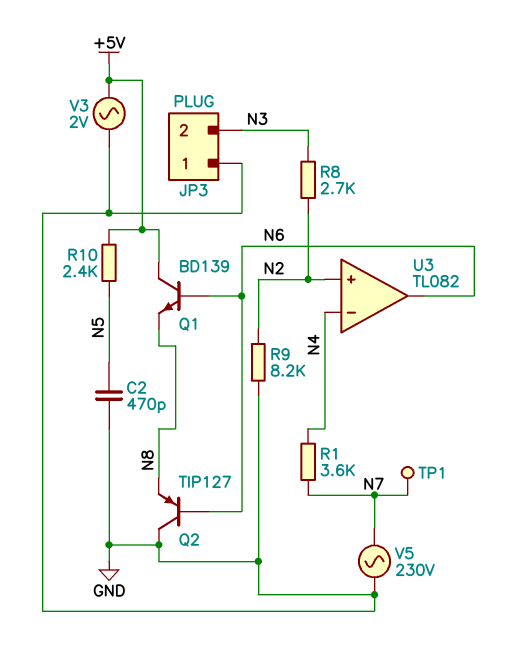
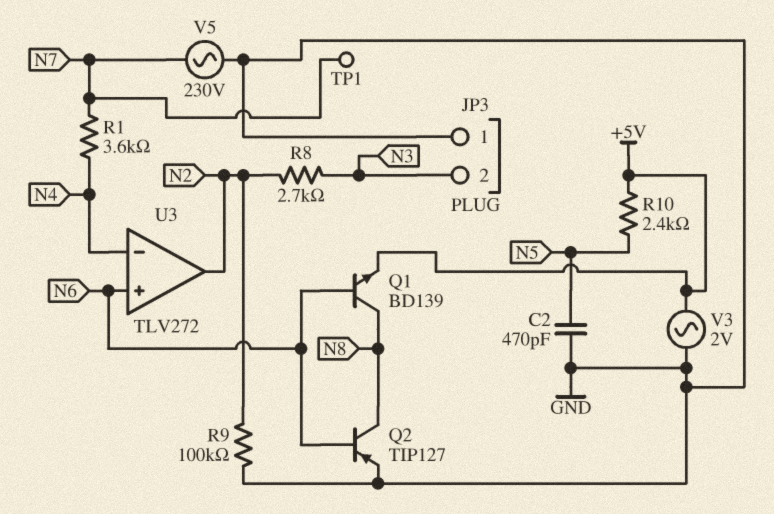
Q1: NPN BD139 (B N6, C +5V, E N8) -> NPN BD139 (B N6, C N8, E +5V)
Q2: PNP TIP127 (B N6, C GND, E N8) -> PNP TIP127 (B N6, C N8, E GND)
R9: 8.2k (GND, N2) -> 100k (GND, N2)
U3: TL082 -> TLV272
U3 pin in+: N2 -> N6
U3 pin out: N6 -> N2

